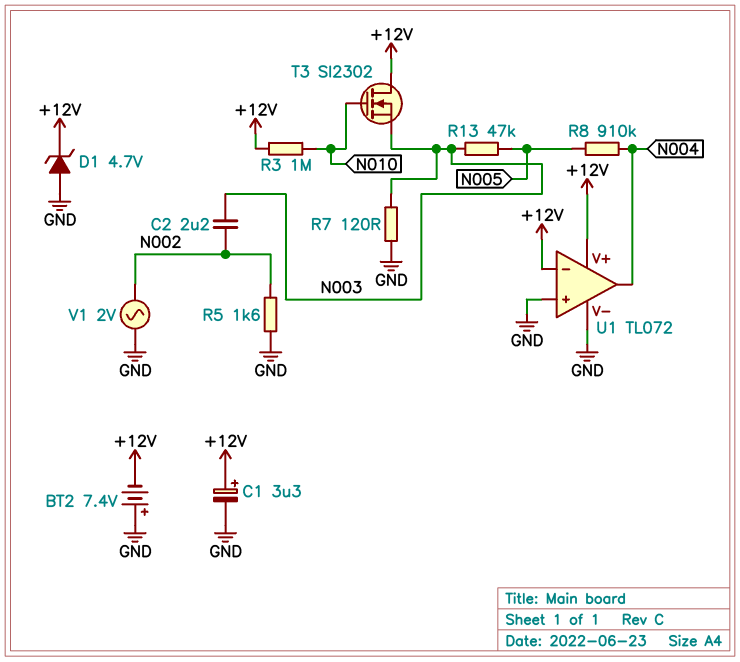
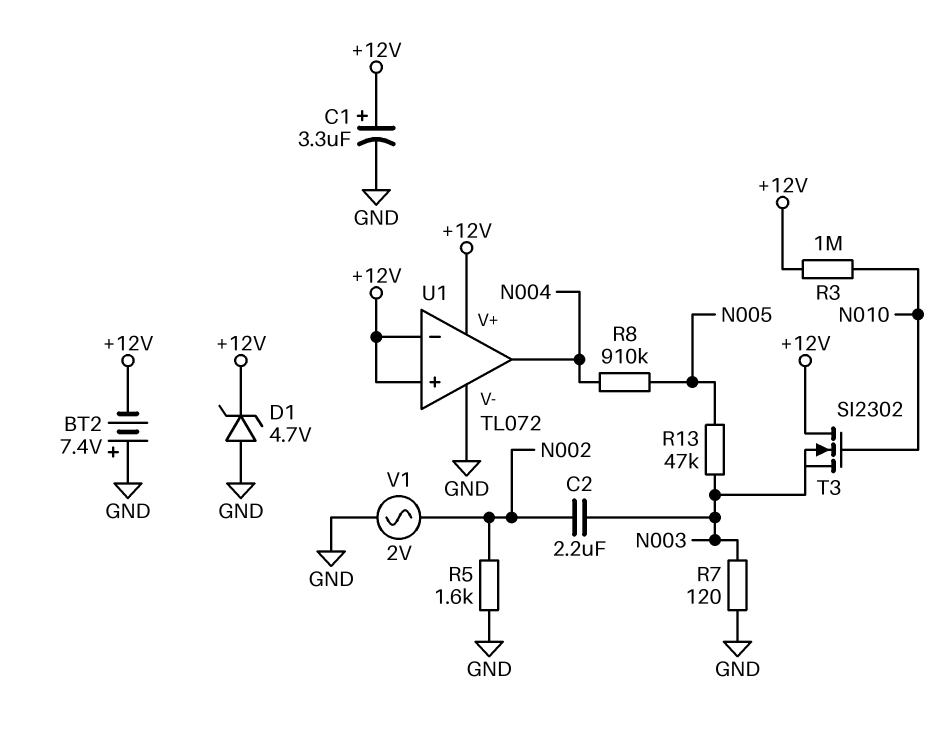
U1 pin in+: GND -> +12V

